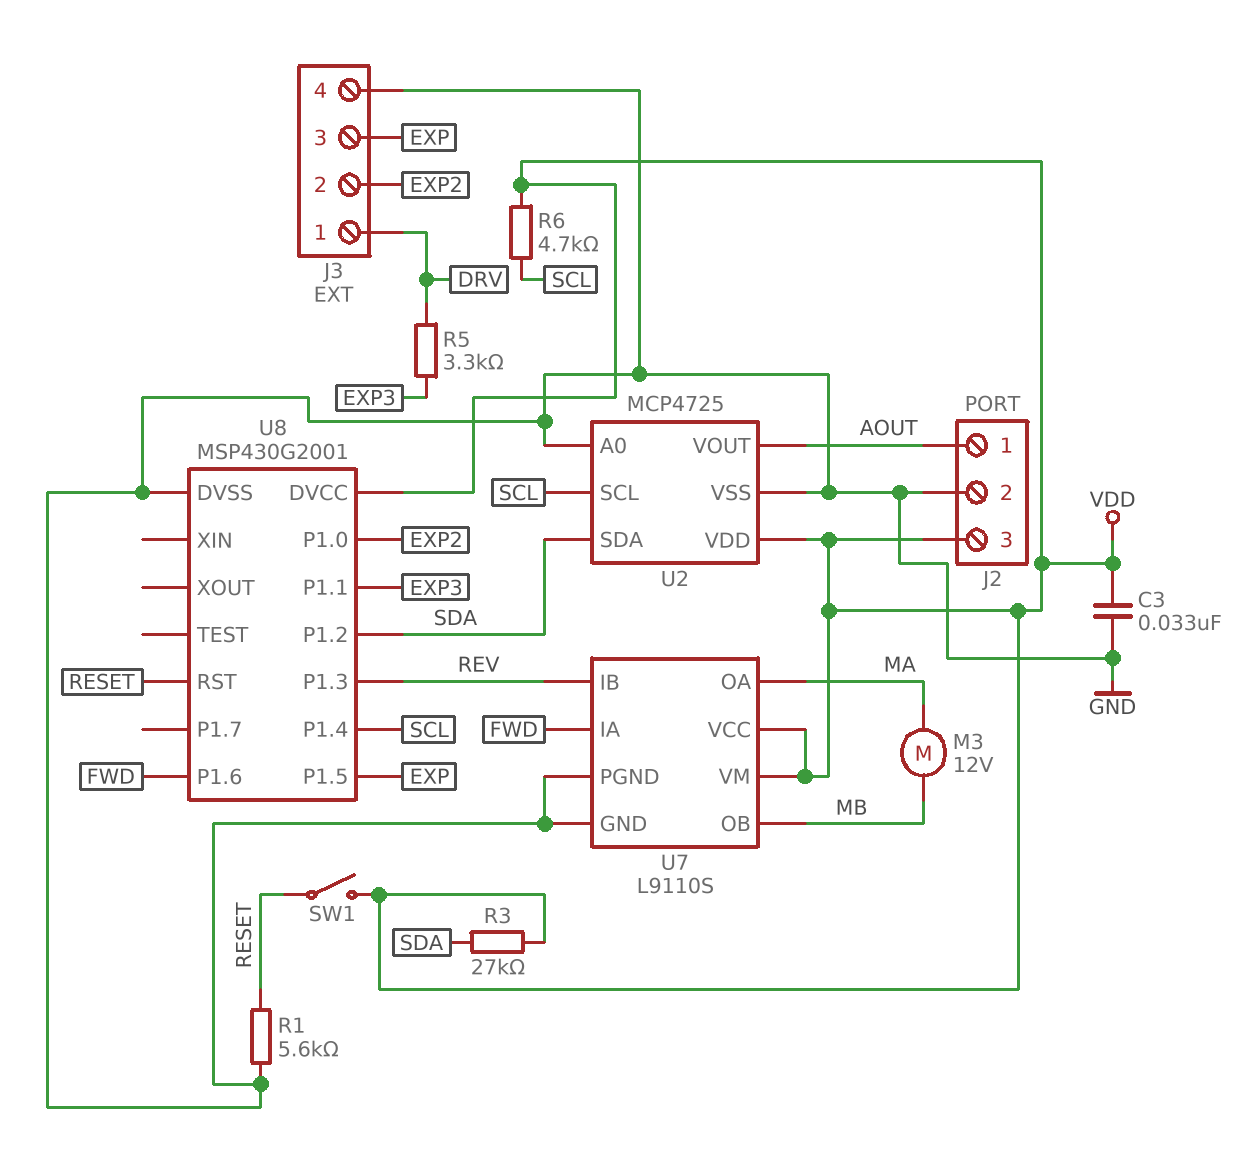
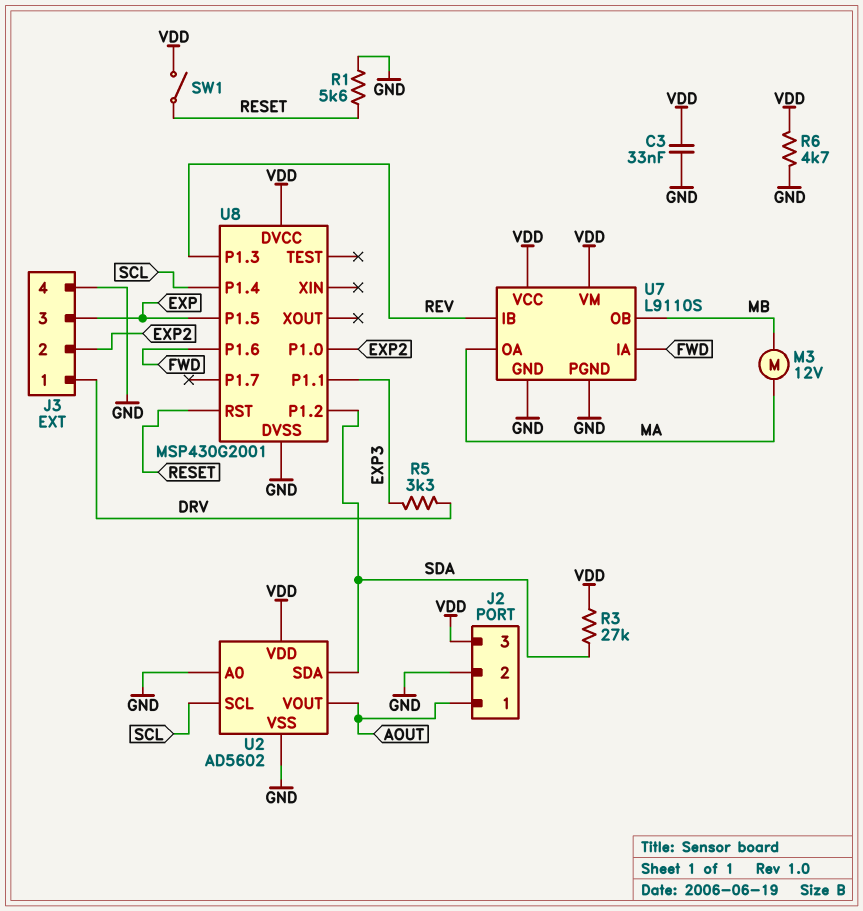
R6: 4.7k (SCL, VDD) -> 4.7k (GND, VDD)
U2: MCP4725 -> AD5602

